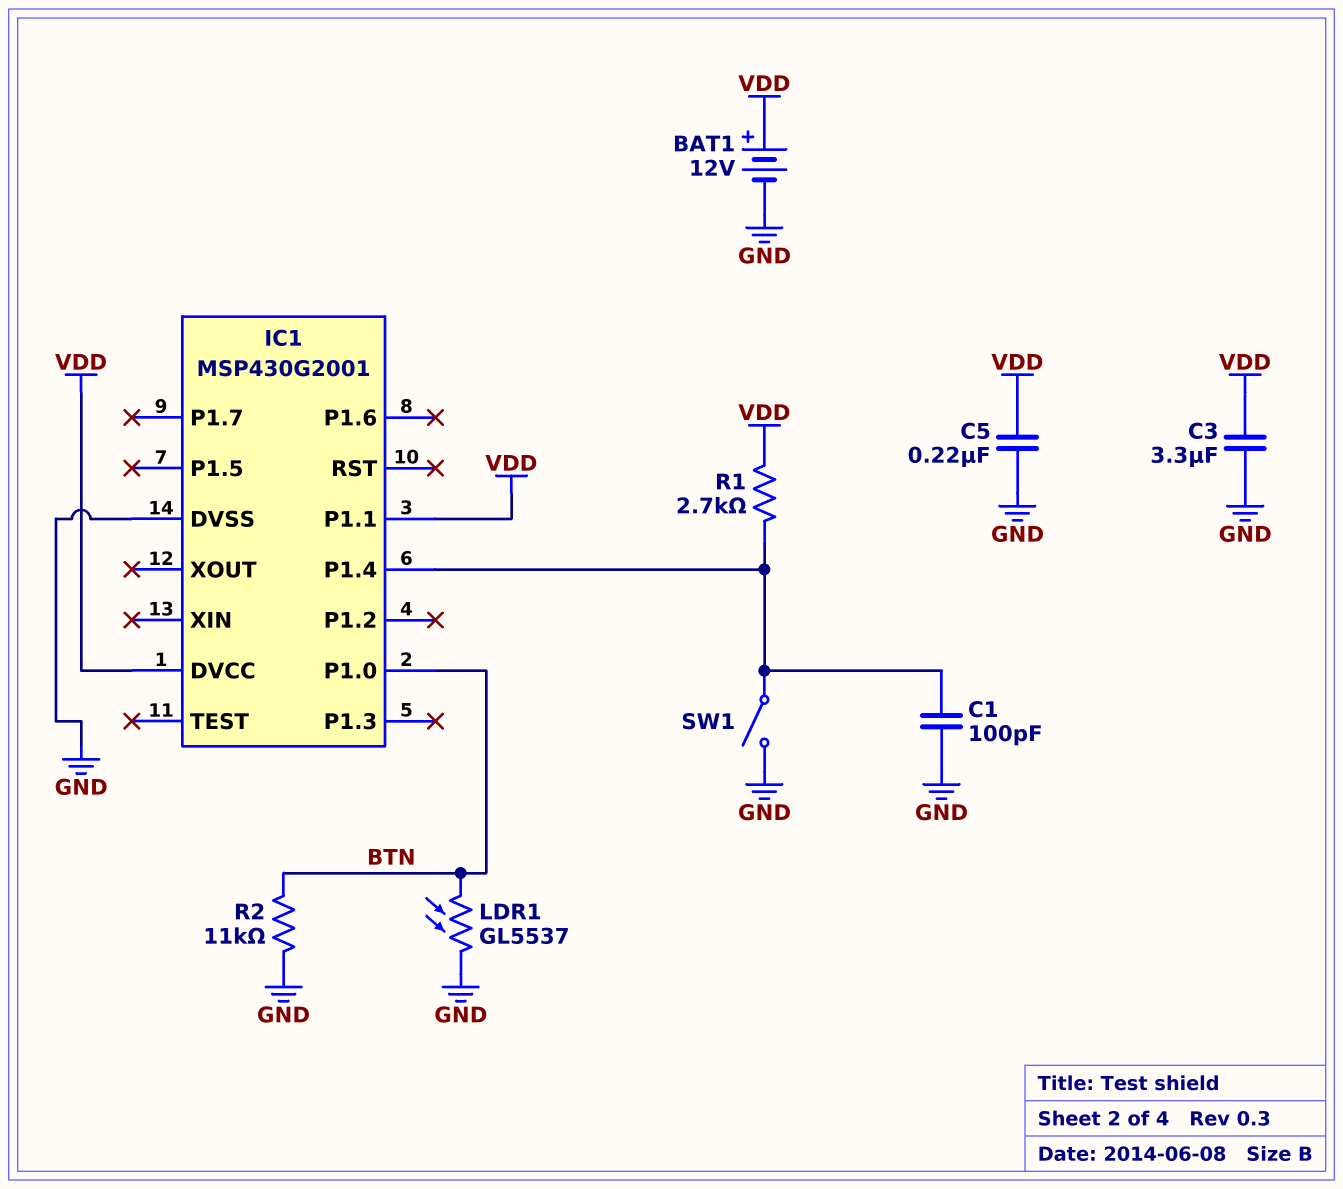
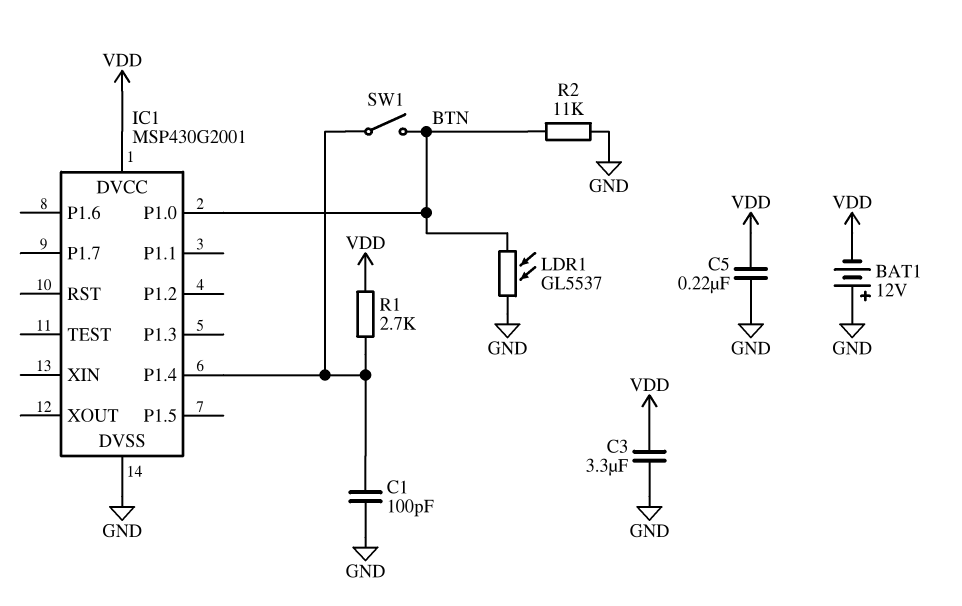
BAT1: 12V (plus VDD, minus GND) -> 12V (plus GND, minus VDD)
IC1 pin P1.1: VDD -> none
SW1: switch (GND, IC1/P1.4) -> switch (BTN, IC1/P1.4)

